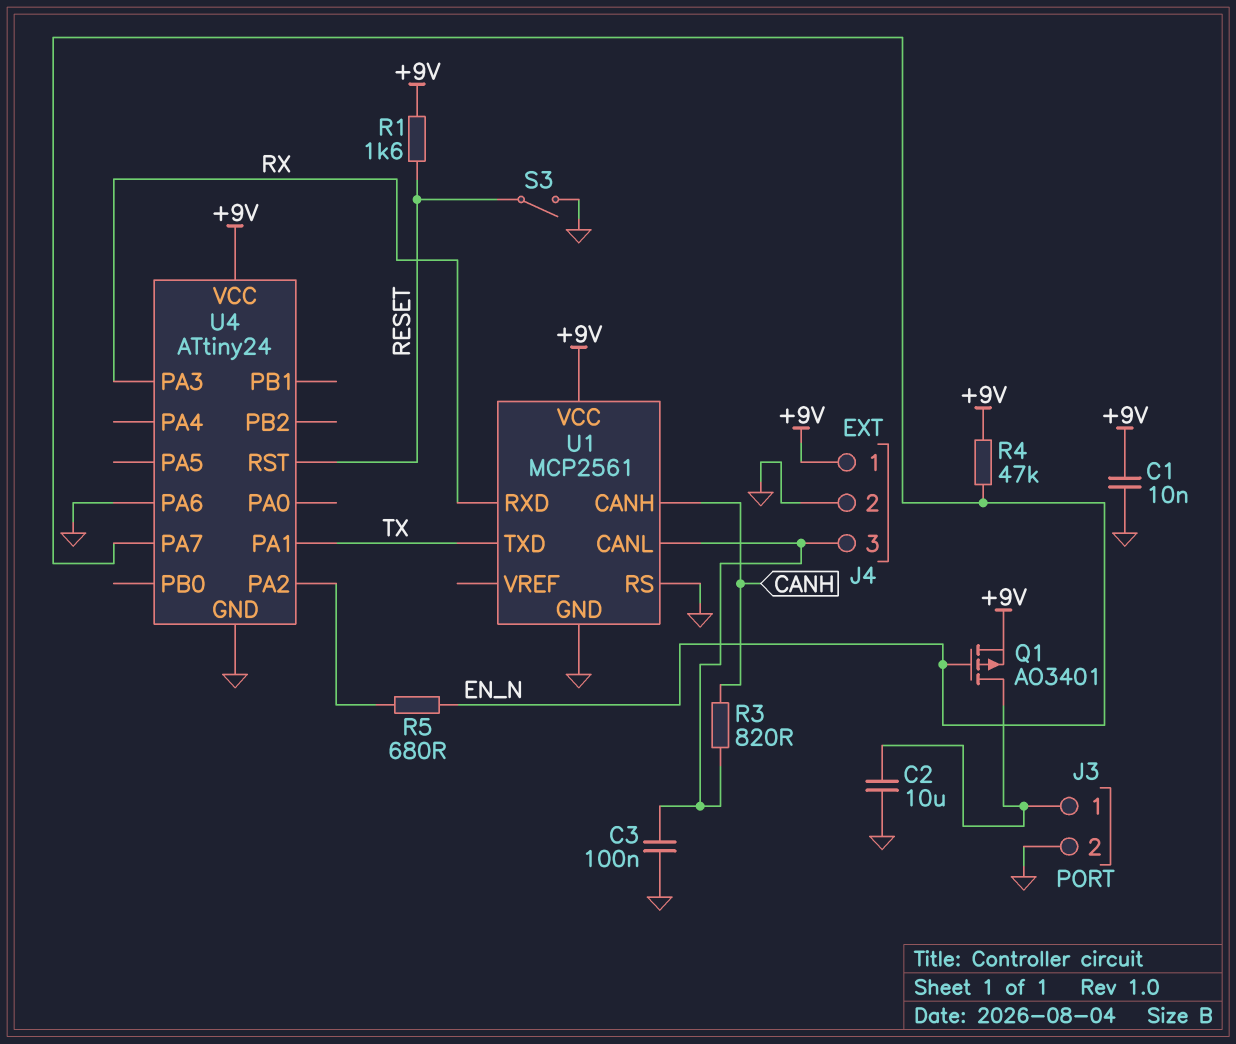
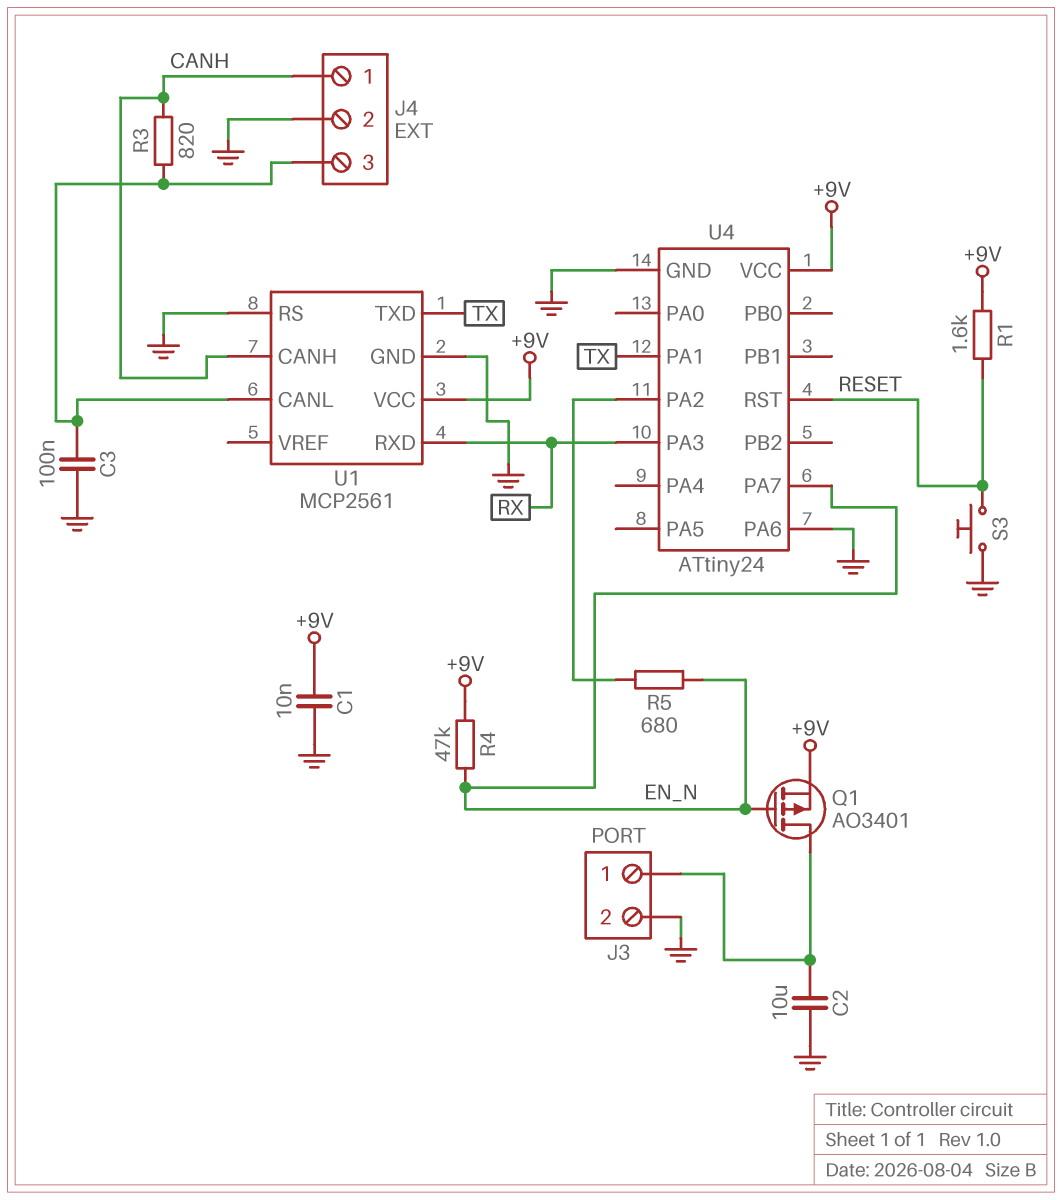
J4 pin 1: +9V -> CANH
S3: switch (GND, RESET) -> button (GND, RESET)

